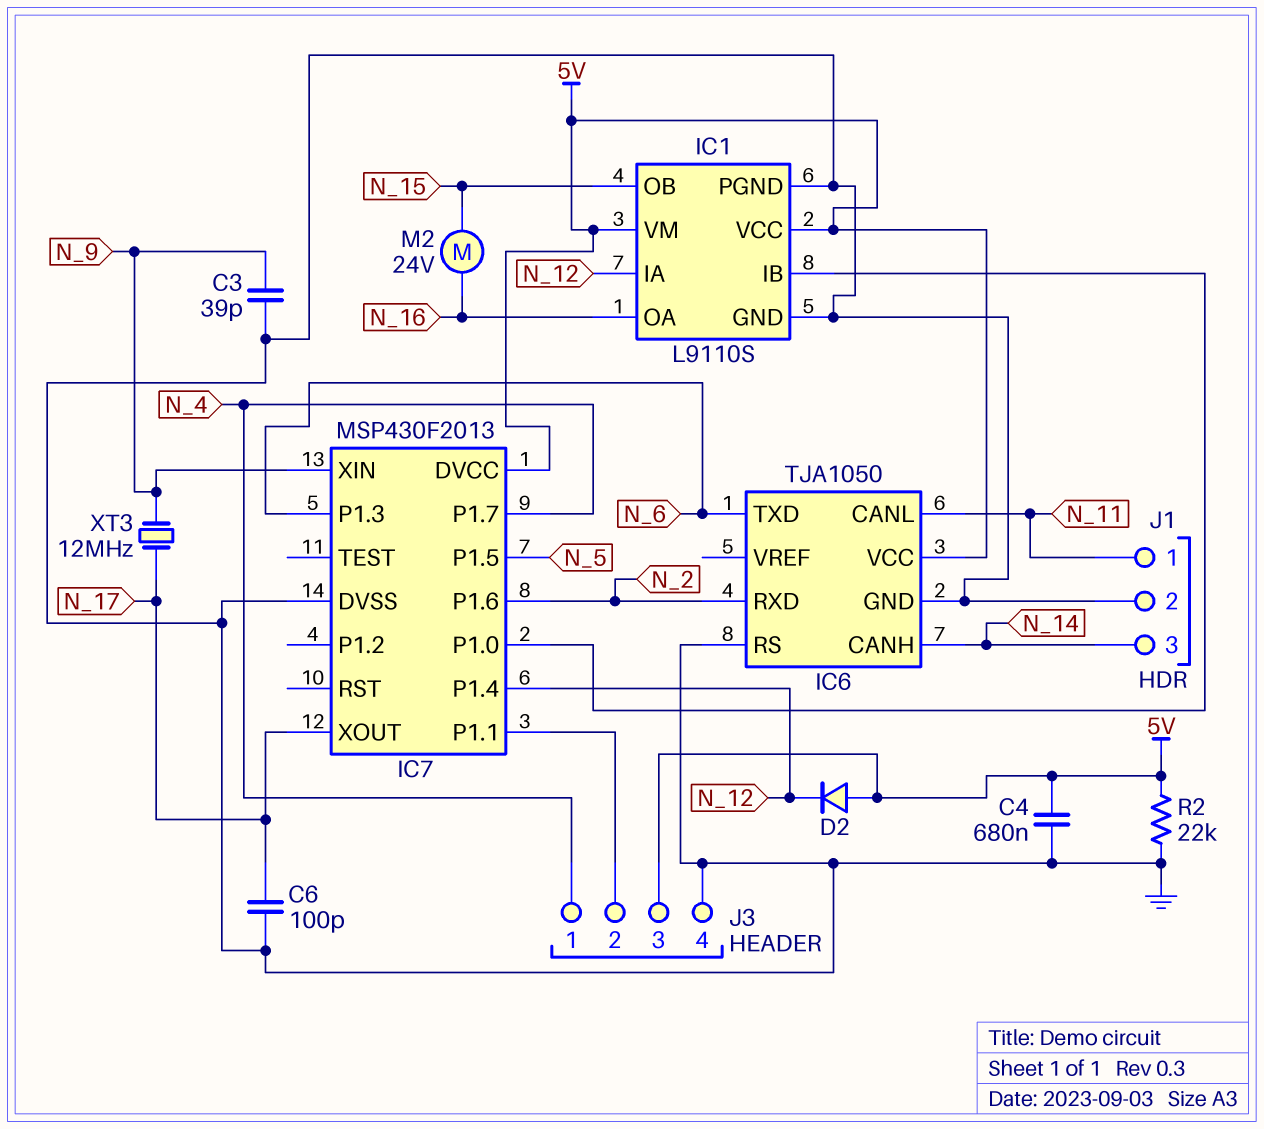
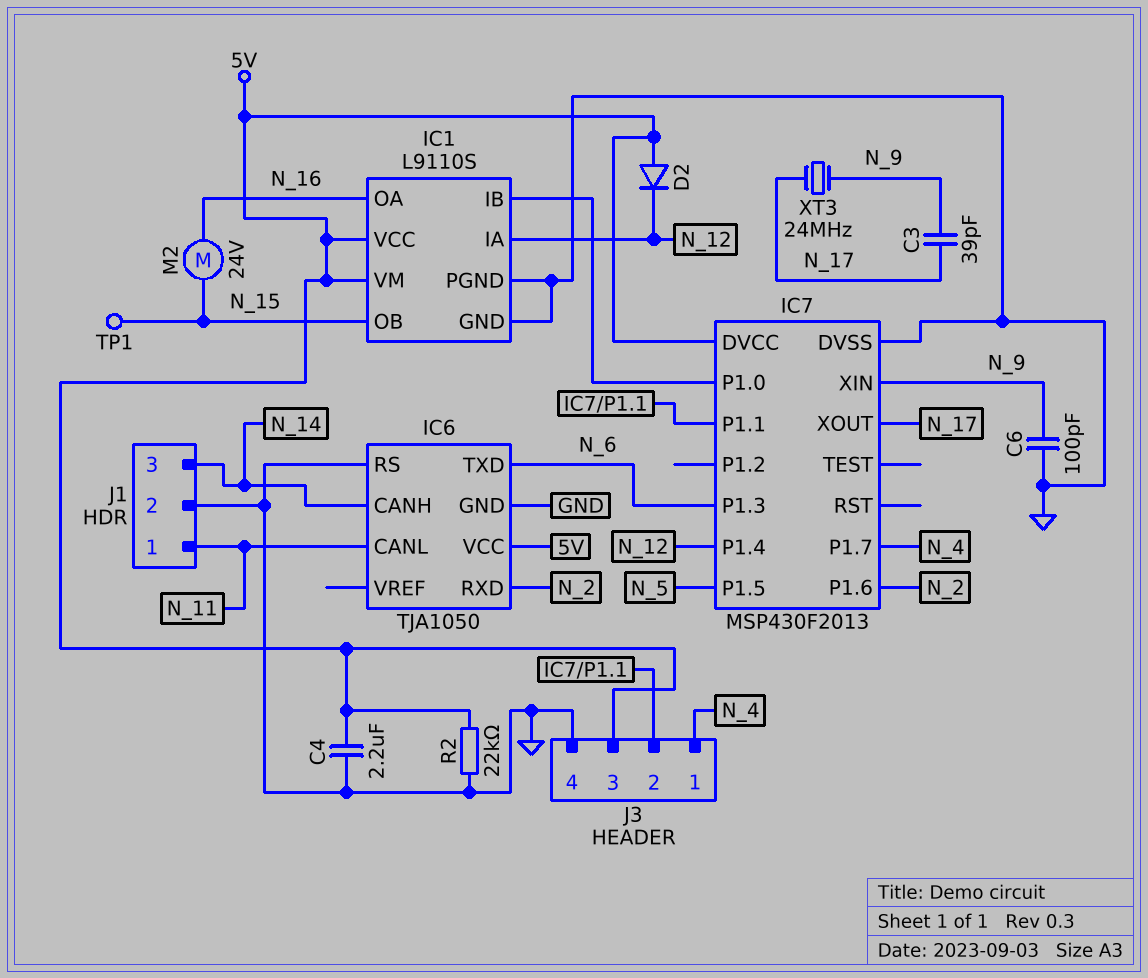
C3: 39pF (GND, N_9) -> 39pF (N_9, N_17)
C4: 680nF (5V, GND) -> 2.2uF (5V, GND)
C6: 100pF (GND, N_17) -> 100pF (GND, N_9)
TP1: none -> test point (N_15)
XT3: 12MHz (N_9, N_17) -> 24MHz (N_9, N_17)

